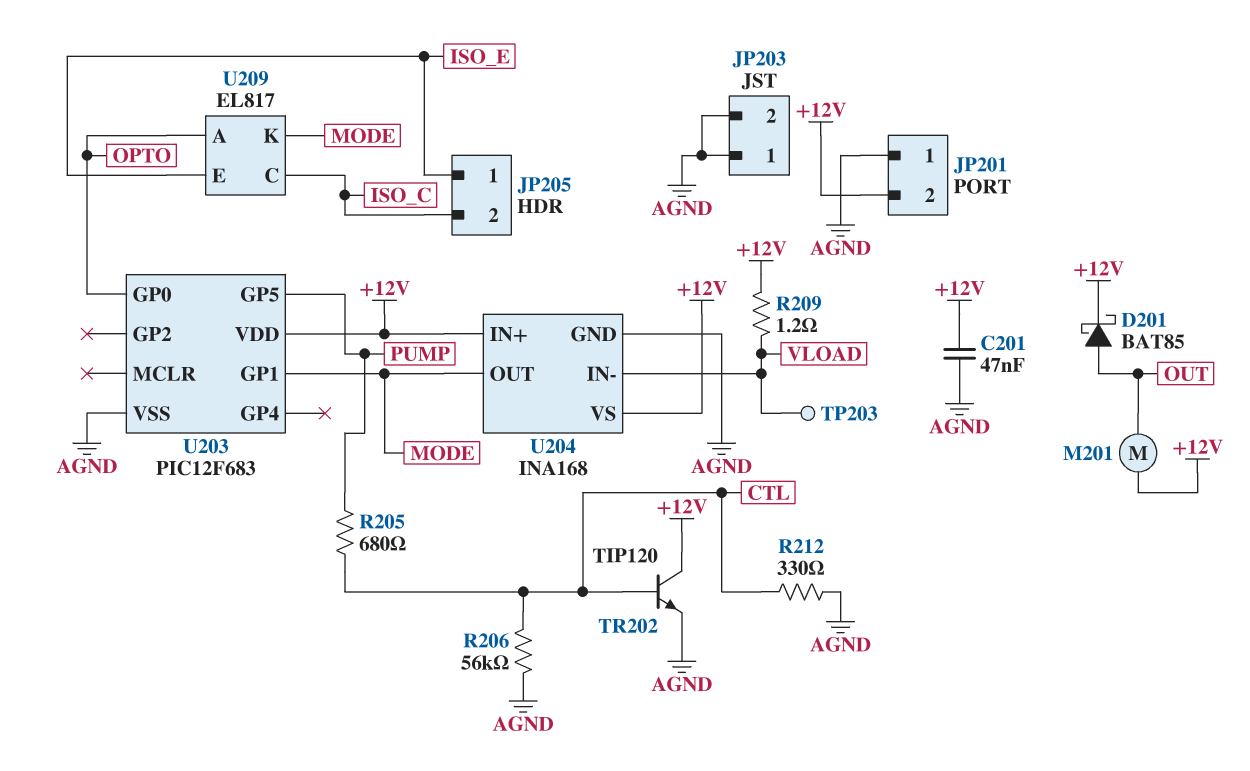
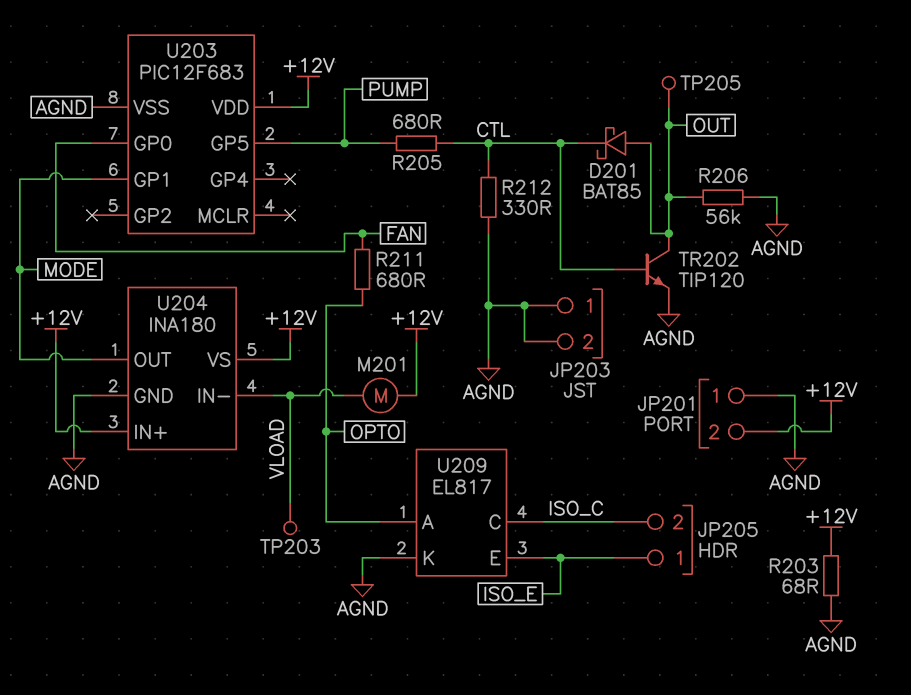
C201: 47nF (+12V, AGND) -> none
D201: schottky BAT85 (A OUT, K +12V) -> schottky BAT85 (A OUT, K CTL)
M201: motor (+12V, OUT) -> motor (+12V, VLOAD)
R203: none -> 68 (+12V, AGND)
R206: 56k (AGND, CTL) -> 56k (AGND, OUT)
R209: 1.2 (+12V, VLOAD) -> none
R211: none -> 680 (FAN, OPTO)
TP205: none -> test point (OUT)
TR202: NPN TIP120 (B CTL, C +12V, E AGND) -> NPN TIP120 (B CTL, C OUT, E AGND)
U203 pin GP0: OPTO -> FAN
U204: INA168 -> INA180
U209 pin K: MODE -> AGND

